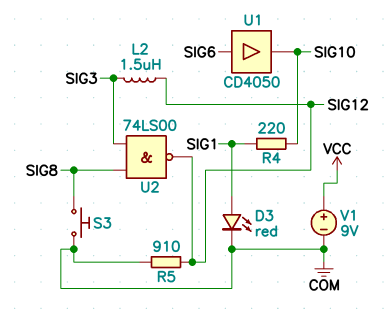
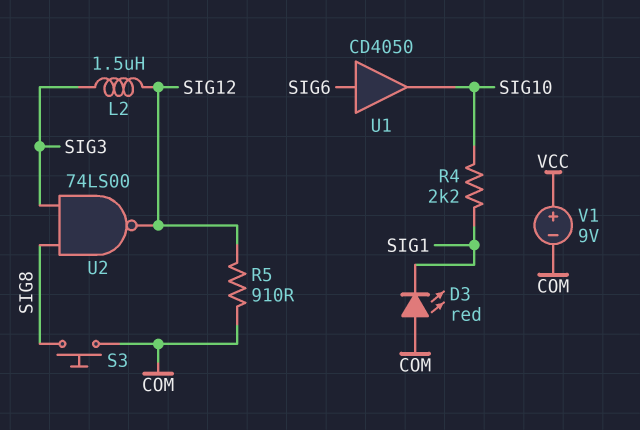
D3: LED red (A SIG1, K COM) -> LED red (A COM, K SIG1)
R4: 220 (SIG1, SIG10) -> 2.2k (SIG1, SIG10)

